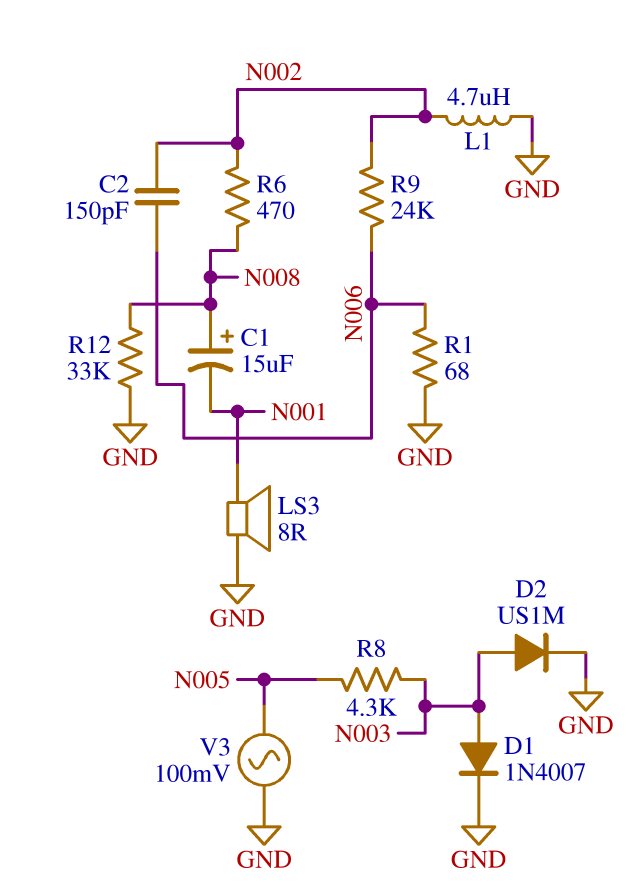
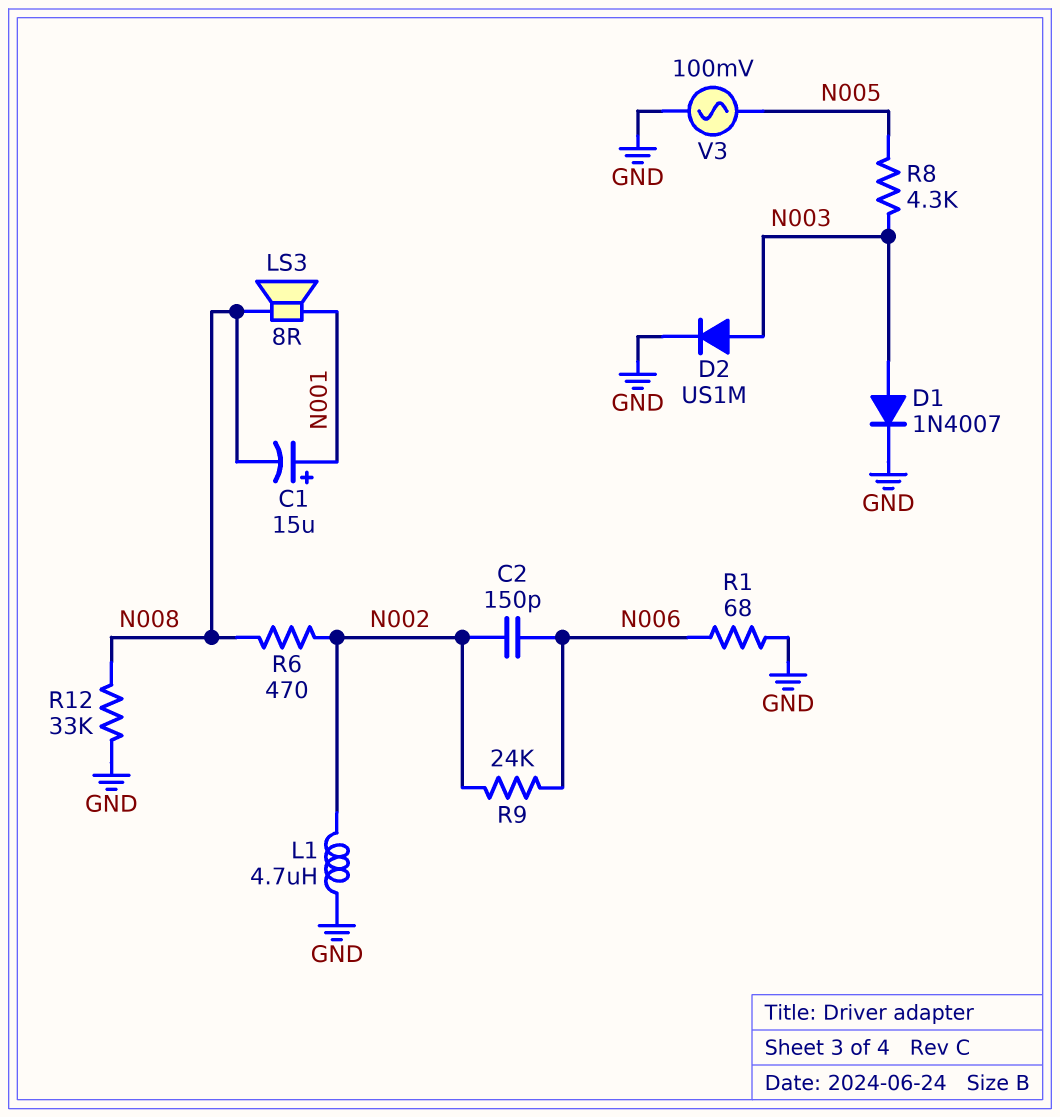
C1: 15uF (plus N008, minus N001) -> 15uF (plus N001, minus N008)
LS3: speaker 8R (GND, N001) -> speaker 8R (N001, N008)

